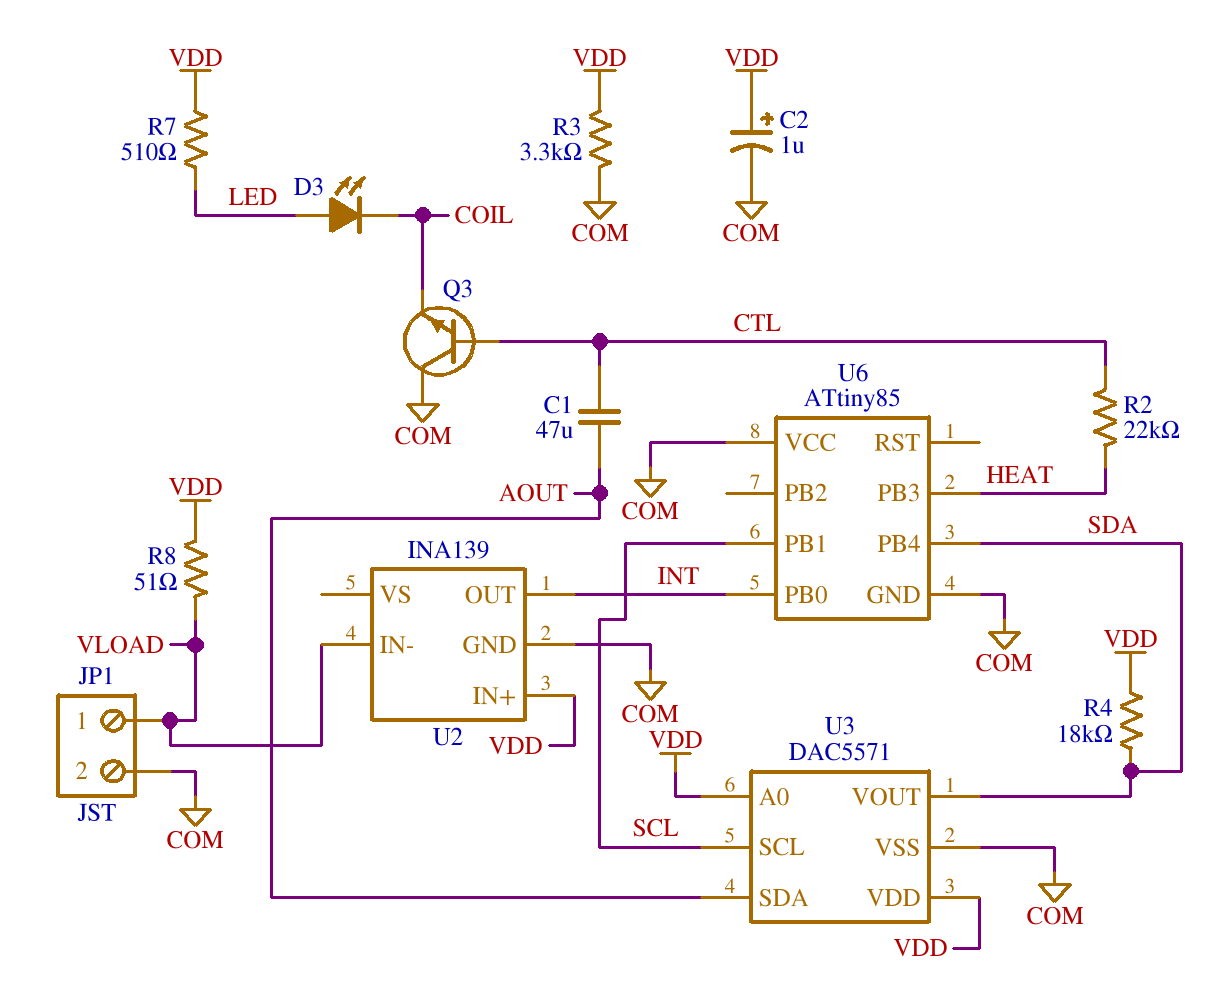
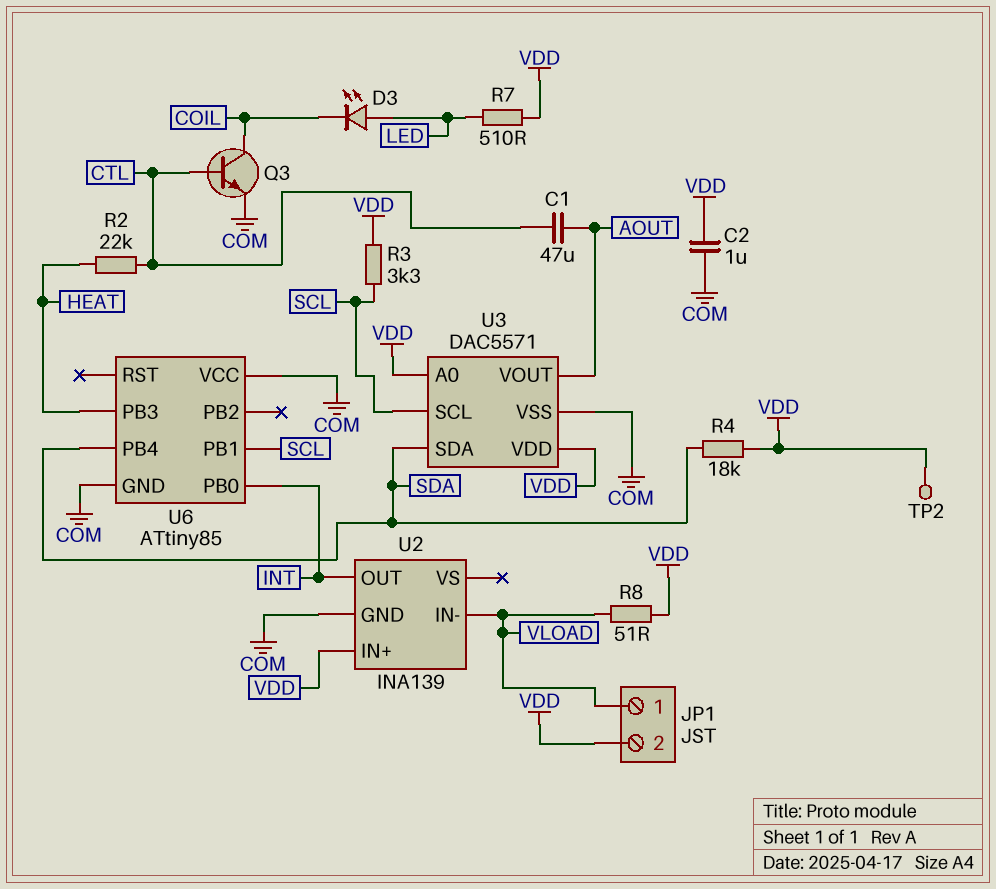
C2: 1uF (plus VDD, minus COM) -> 1uF (COM, VDD)
JP1 pin 2: COM -> VDD
Q3: NPN (B CTL, C COM, E COIL) -> NPN (B CTL, C COIL, E COM)
R3: 3.3k (COM, VDD) -> 3.3k (SCL, VDD)
TP2: none -> test point (VDD)
U3 pin SDA: AOUT -> SDA
U3 pin VOUT: SDA -> AOUT

